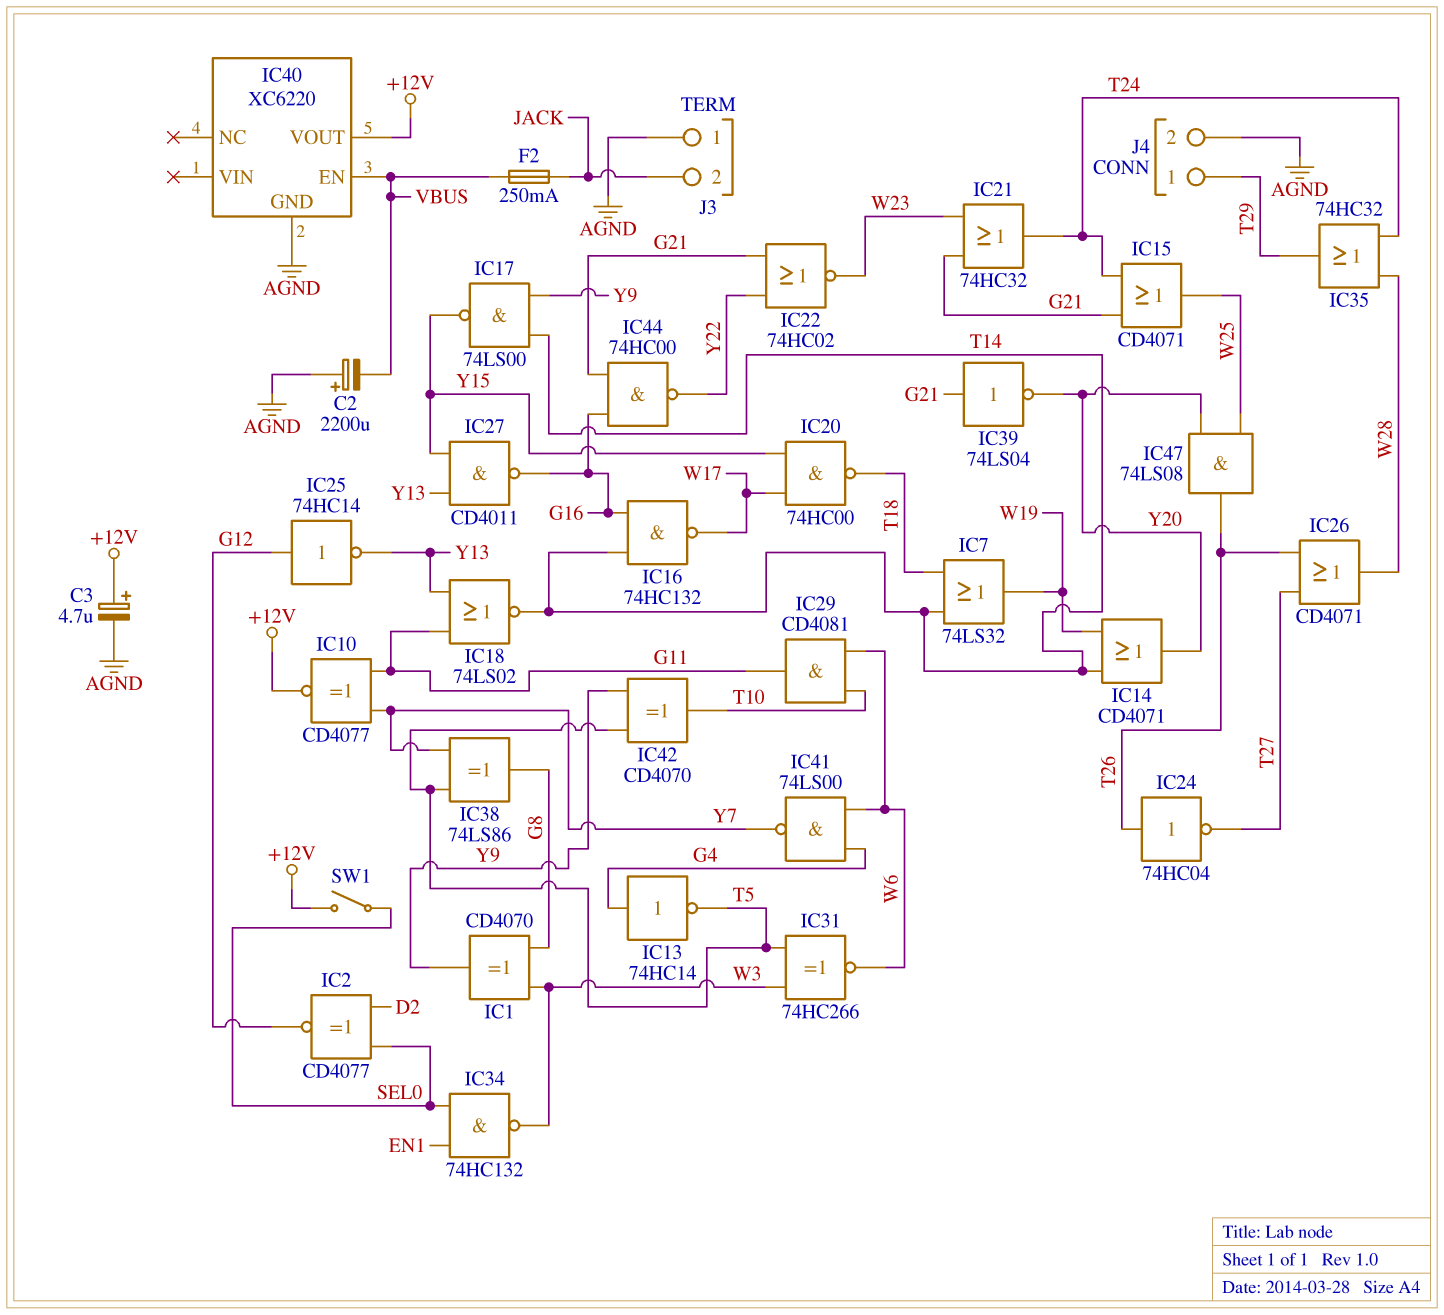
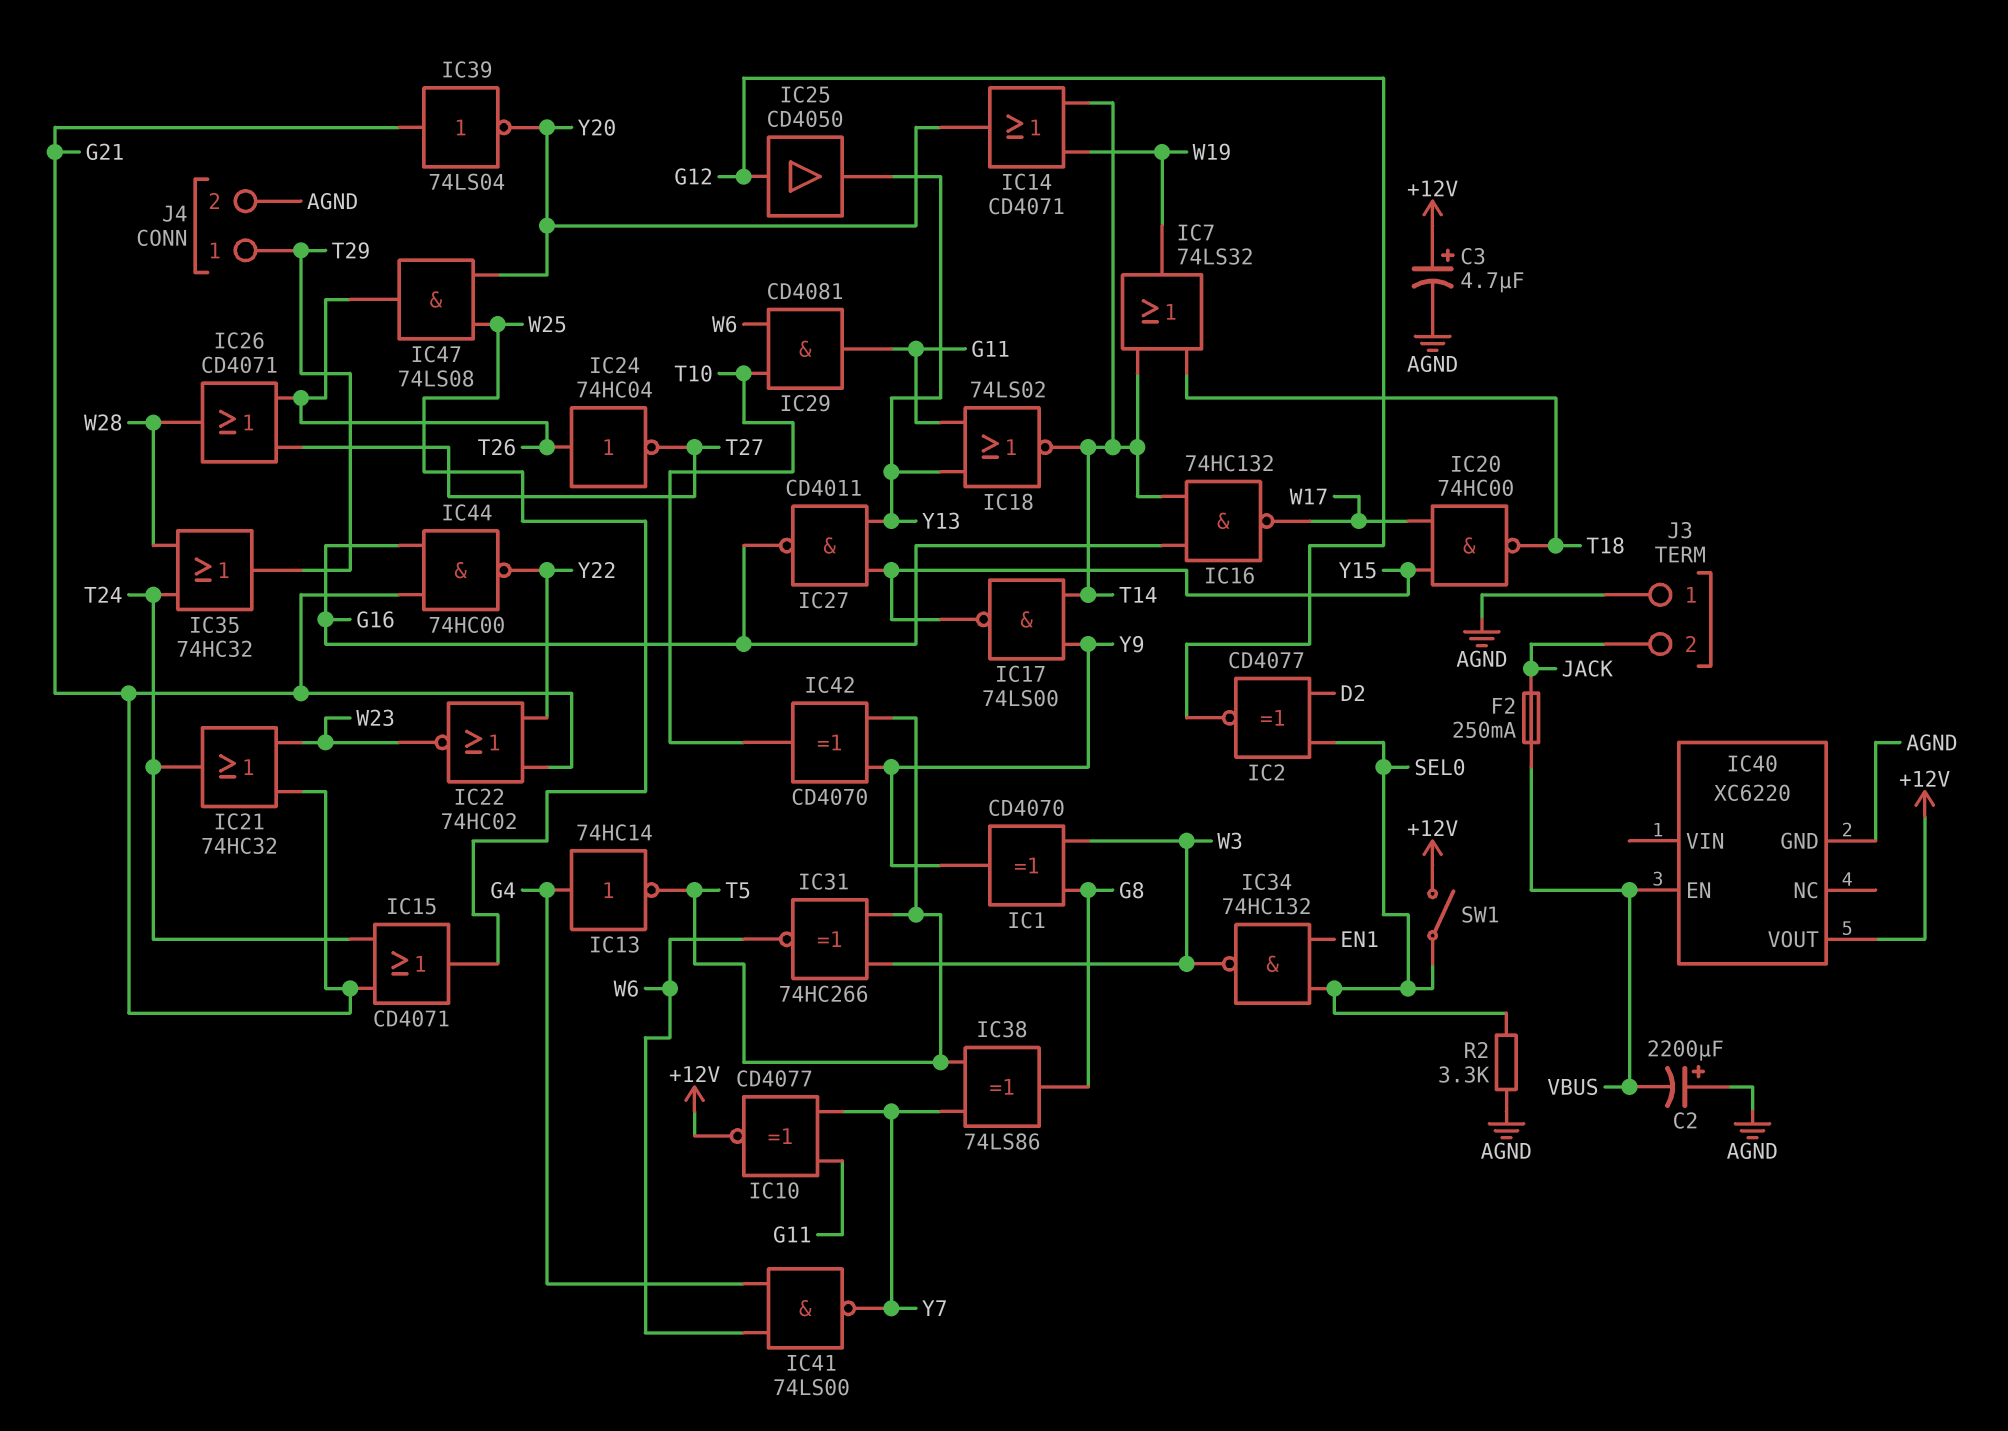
IC25: NOT 74HC14 (in G12, out Y13) -> buffer CD4050 (in G12, out Y13)
R2: none -> 3.3k (AGND, SEL0)

